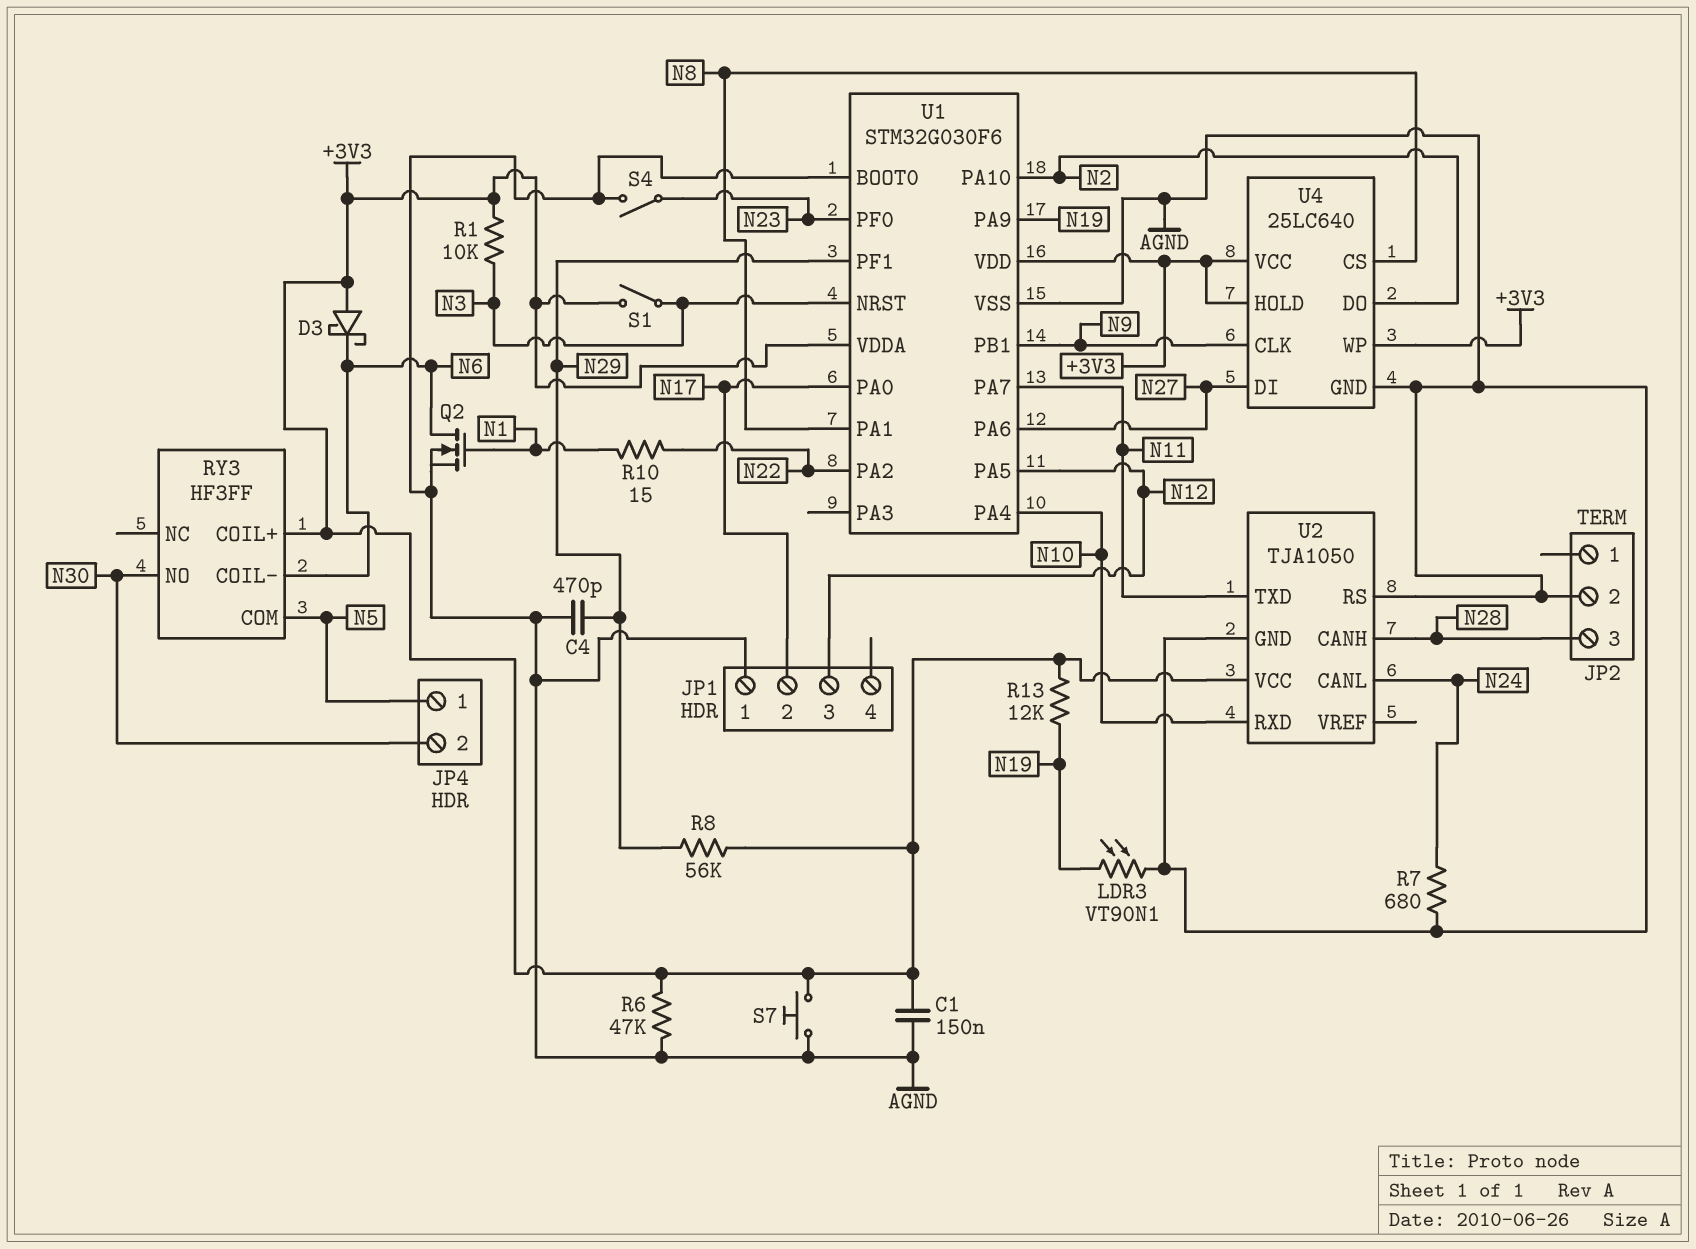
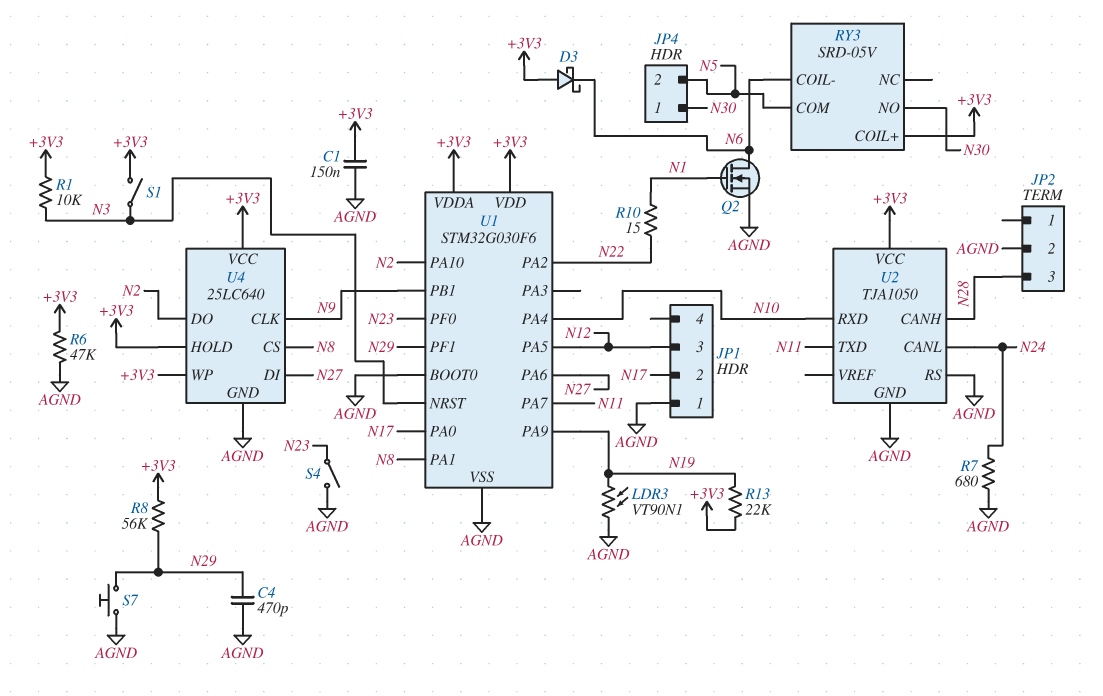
JP4 pin 1: N5 -> N30
JP4 pin 2: N30 -> N5
R13: 12k (+3V3, N19) -> 22k (+3V3, N19)
RY3: HF3FF -> SRD-05V
S7: button (+3V3, AGND) -> button (AGND, N29)

